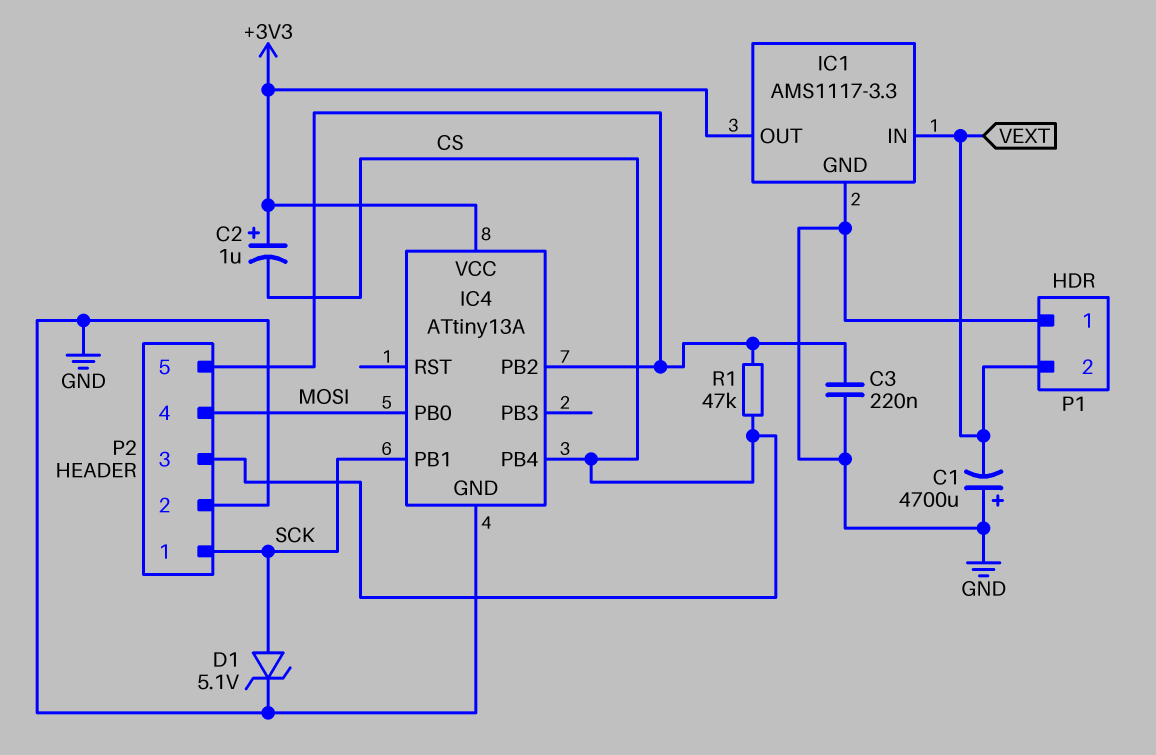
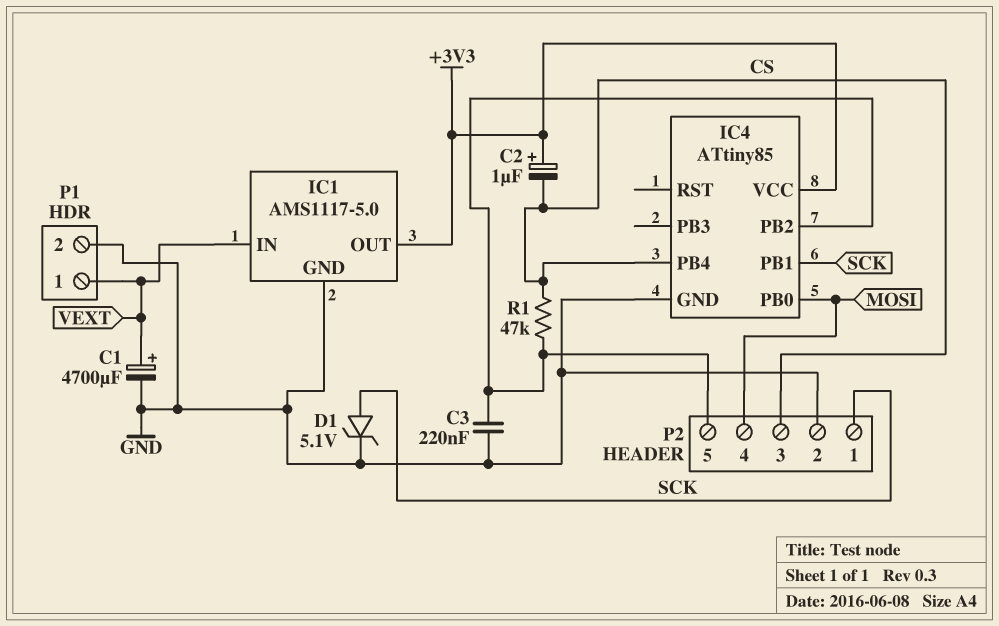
C1: 4700uF (plus GND, minus VEXT) -> 4700uF (plus VEXT, minus GND)
IC1: AMS1117-3.3 -> AMS1117-5.0
IC4: ATtiny13A -> ATtiny85
P1 pin 1: GND -> VEXT
P1 pin 2: VEXT -> GND

